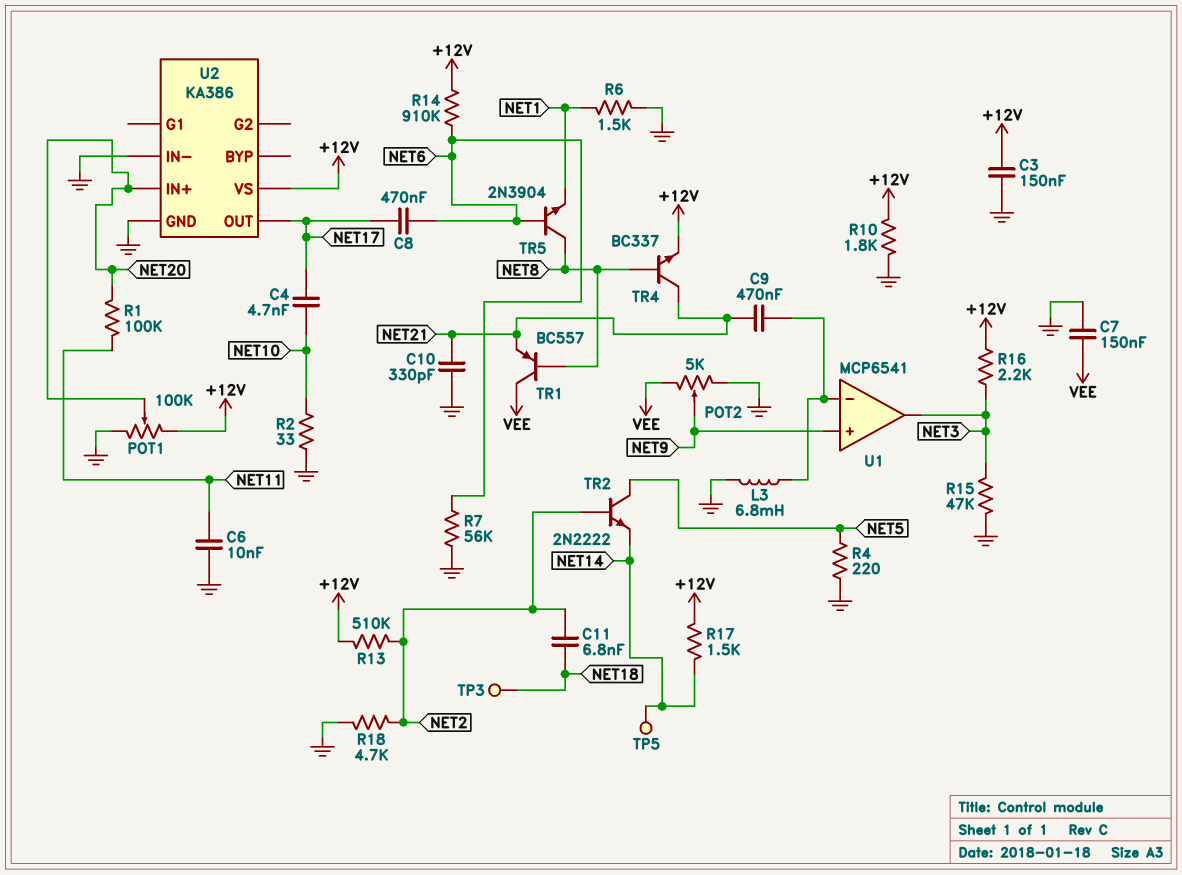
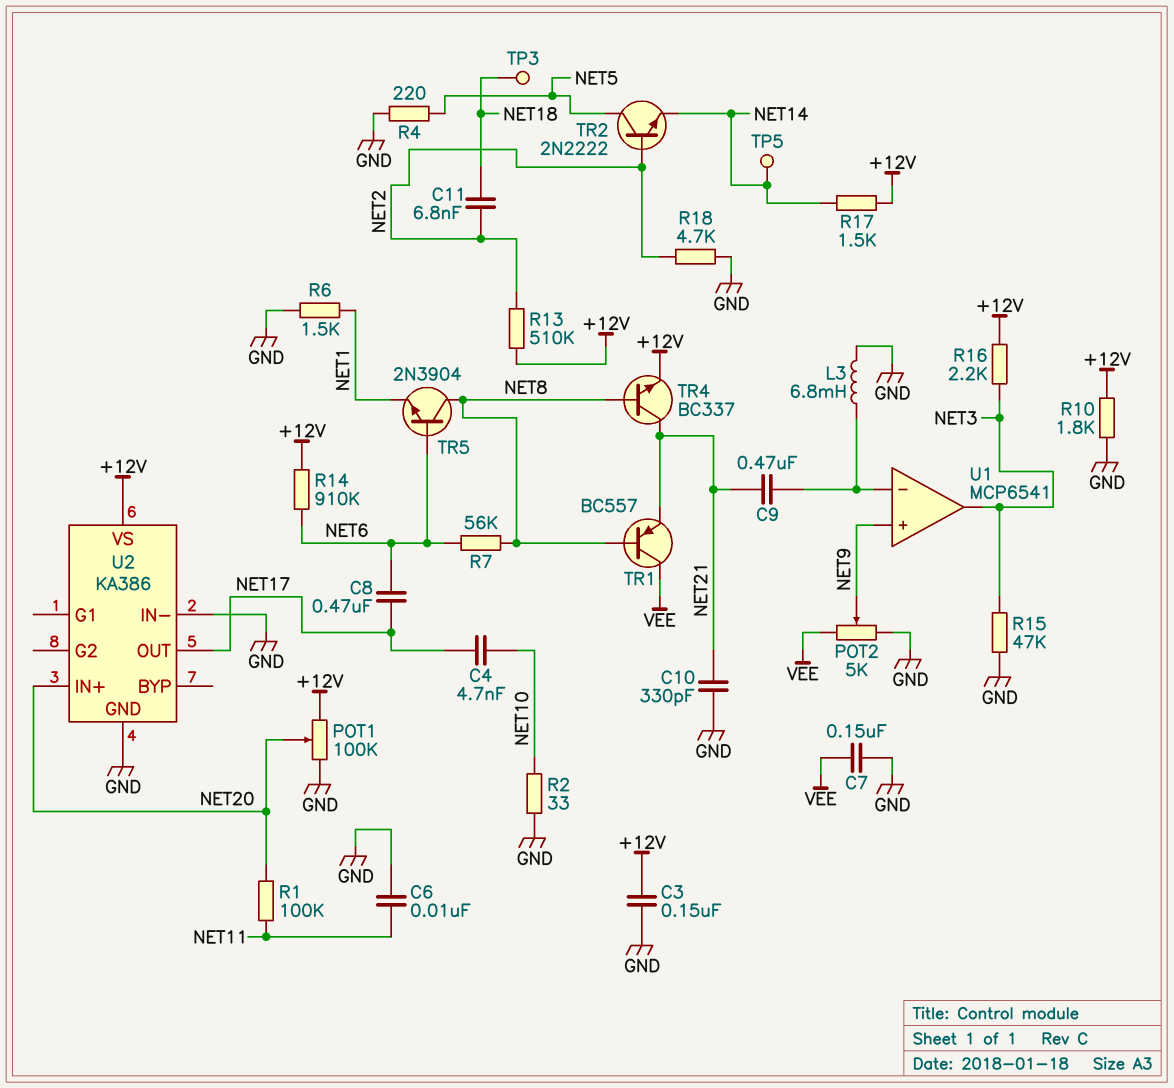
R7: 56k (GND, NET6) -> 56k (NET6, NET8)

